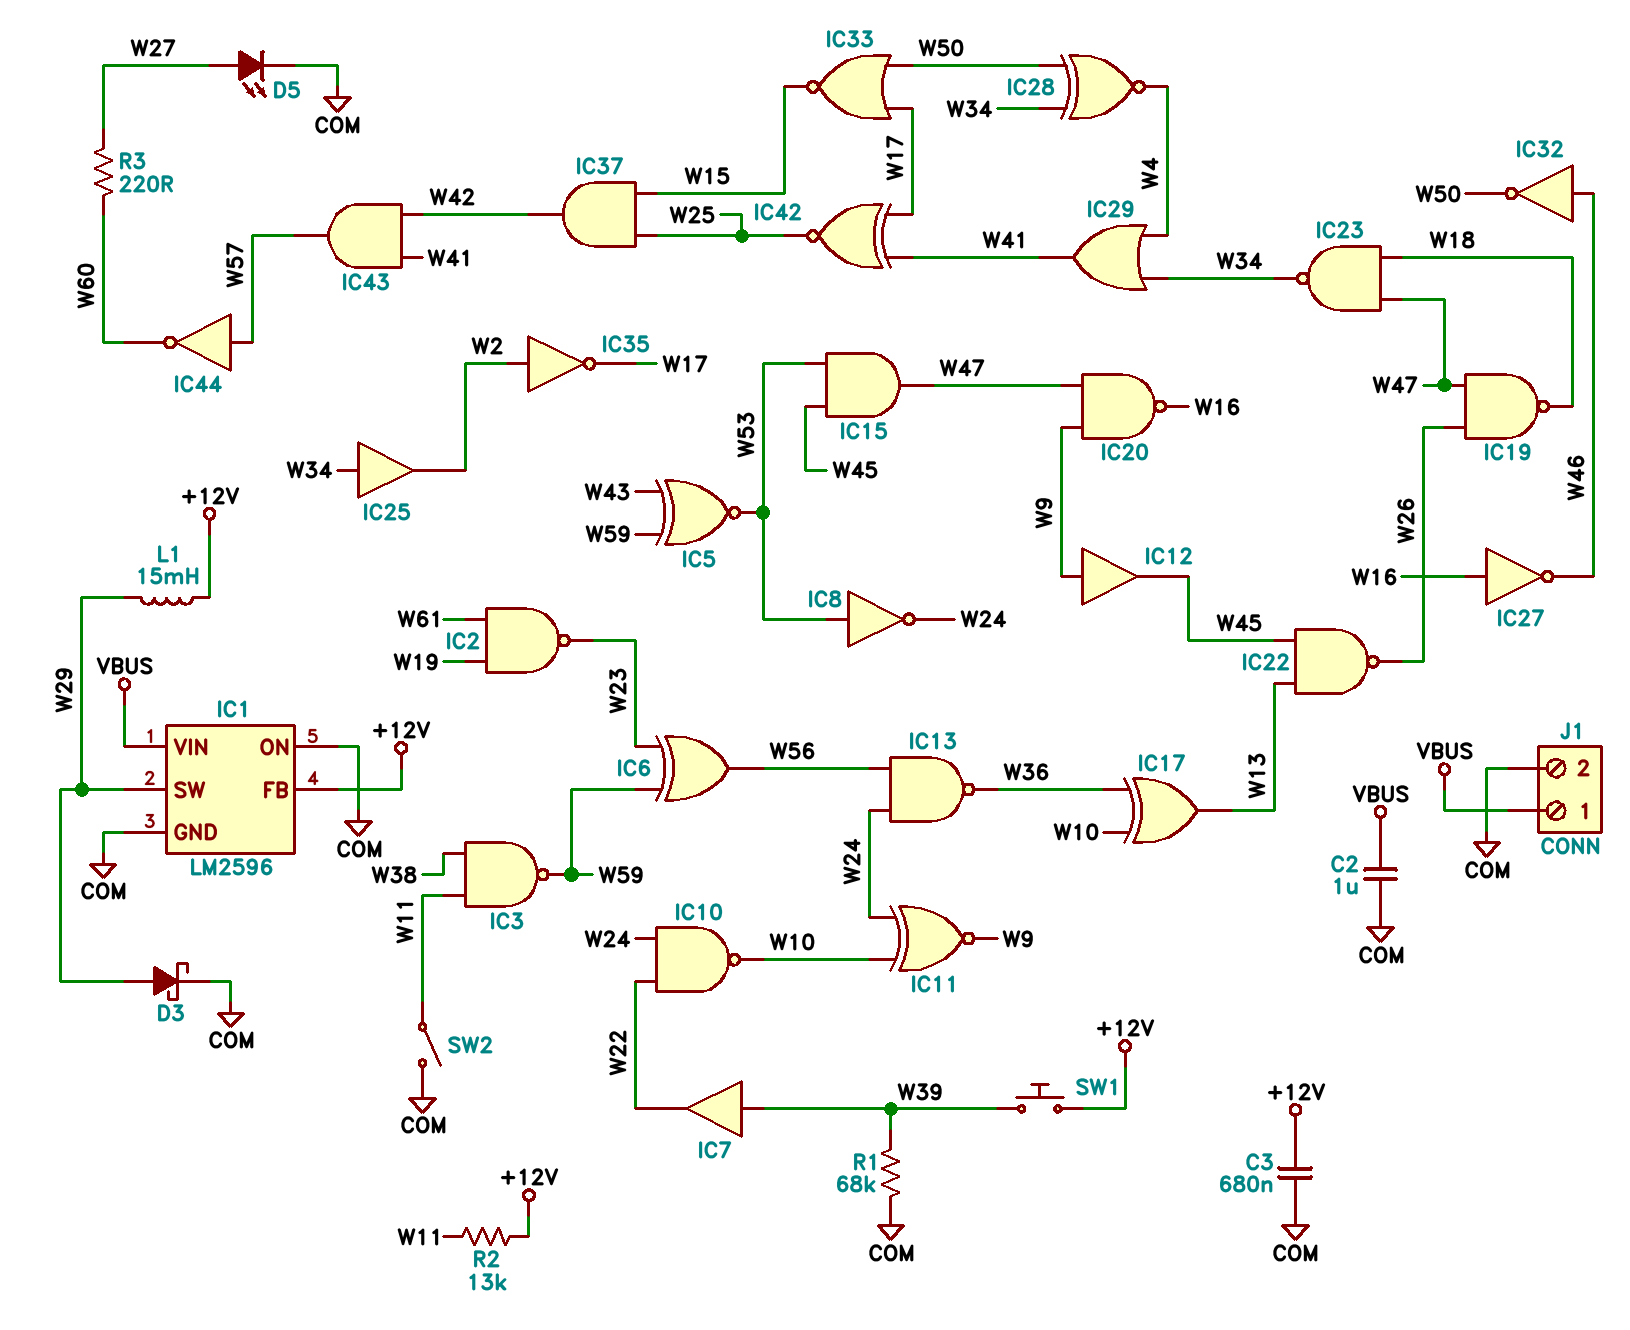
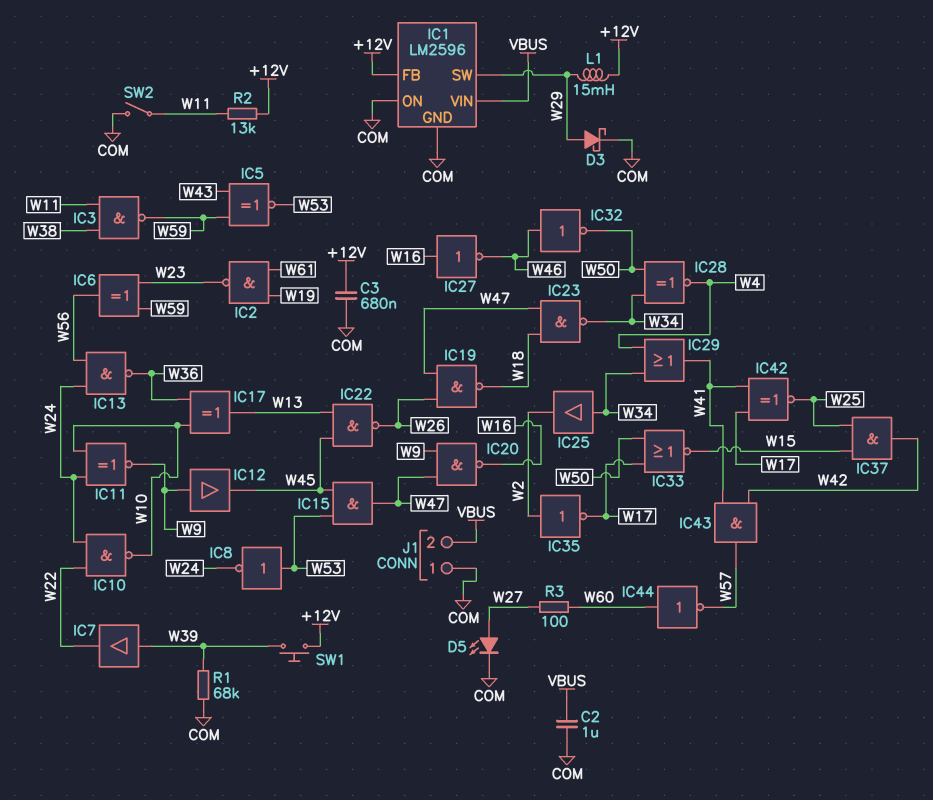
IC44: NOT (in W57, out W60) -> NOT (in W60, out W57)
J1 pin 1: VBUS -> COM
J1 pin 2: COM -> VBUS
R3: 220 (W27, W60) -> 100 (W27, W60)

